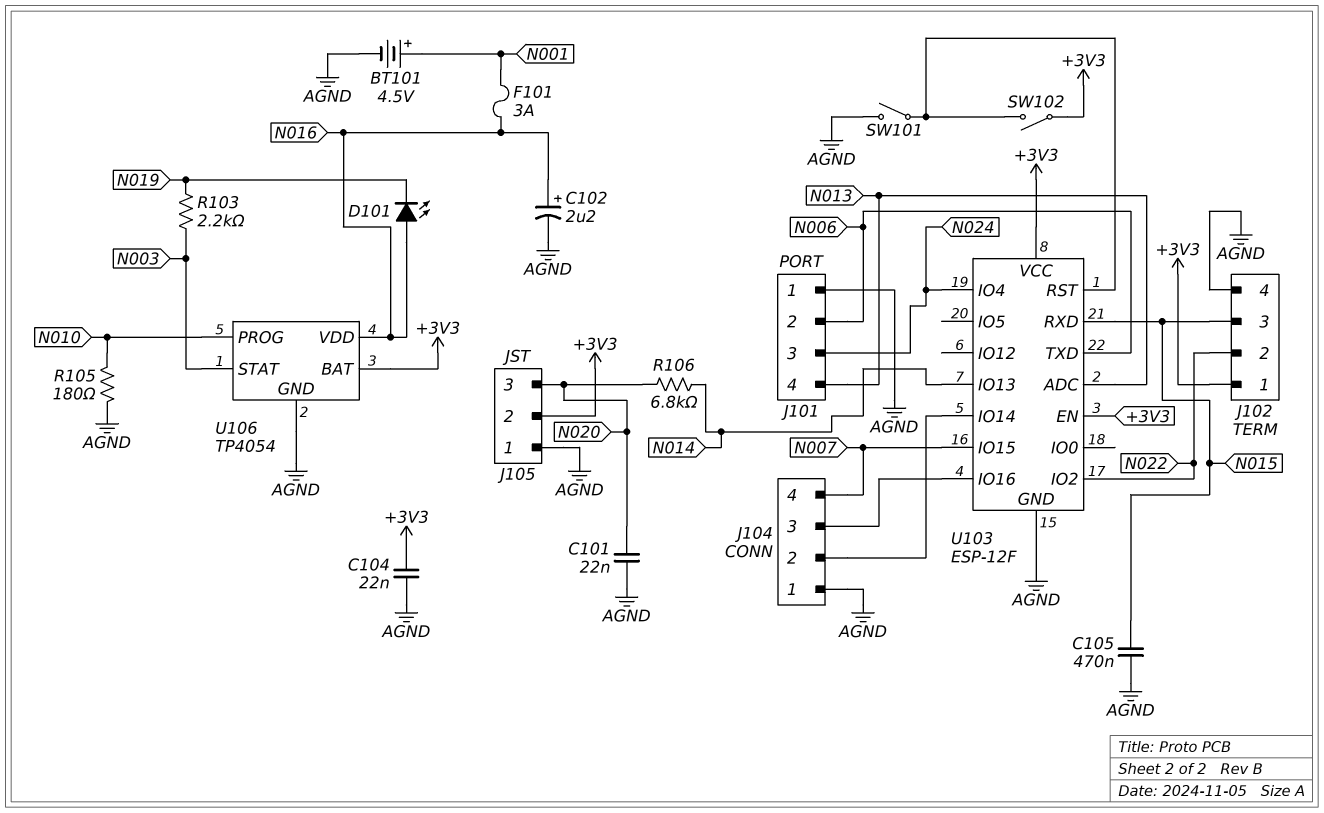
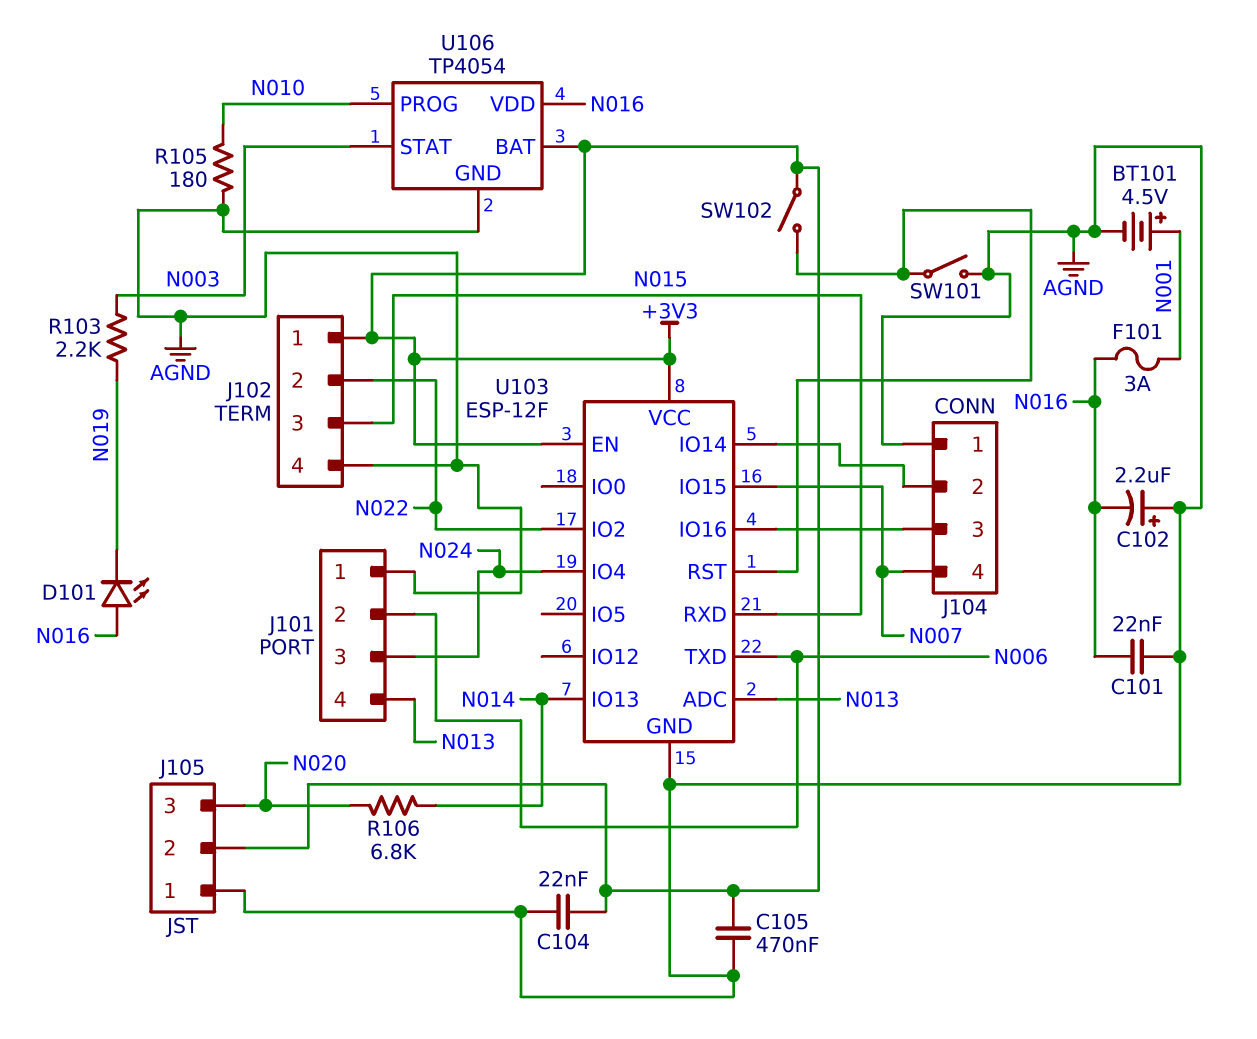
C101: 22nF (AGND, N020) -> 22nF (AGND, N016)
C102: 2.2uF (plus N016, minus AGND) -> 2.2uF (plus AGND, minus N016)
C105: 470nF (AGND, N015) -> 470nF (+3V3, AGND)

